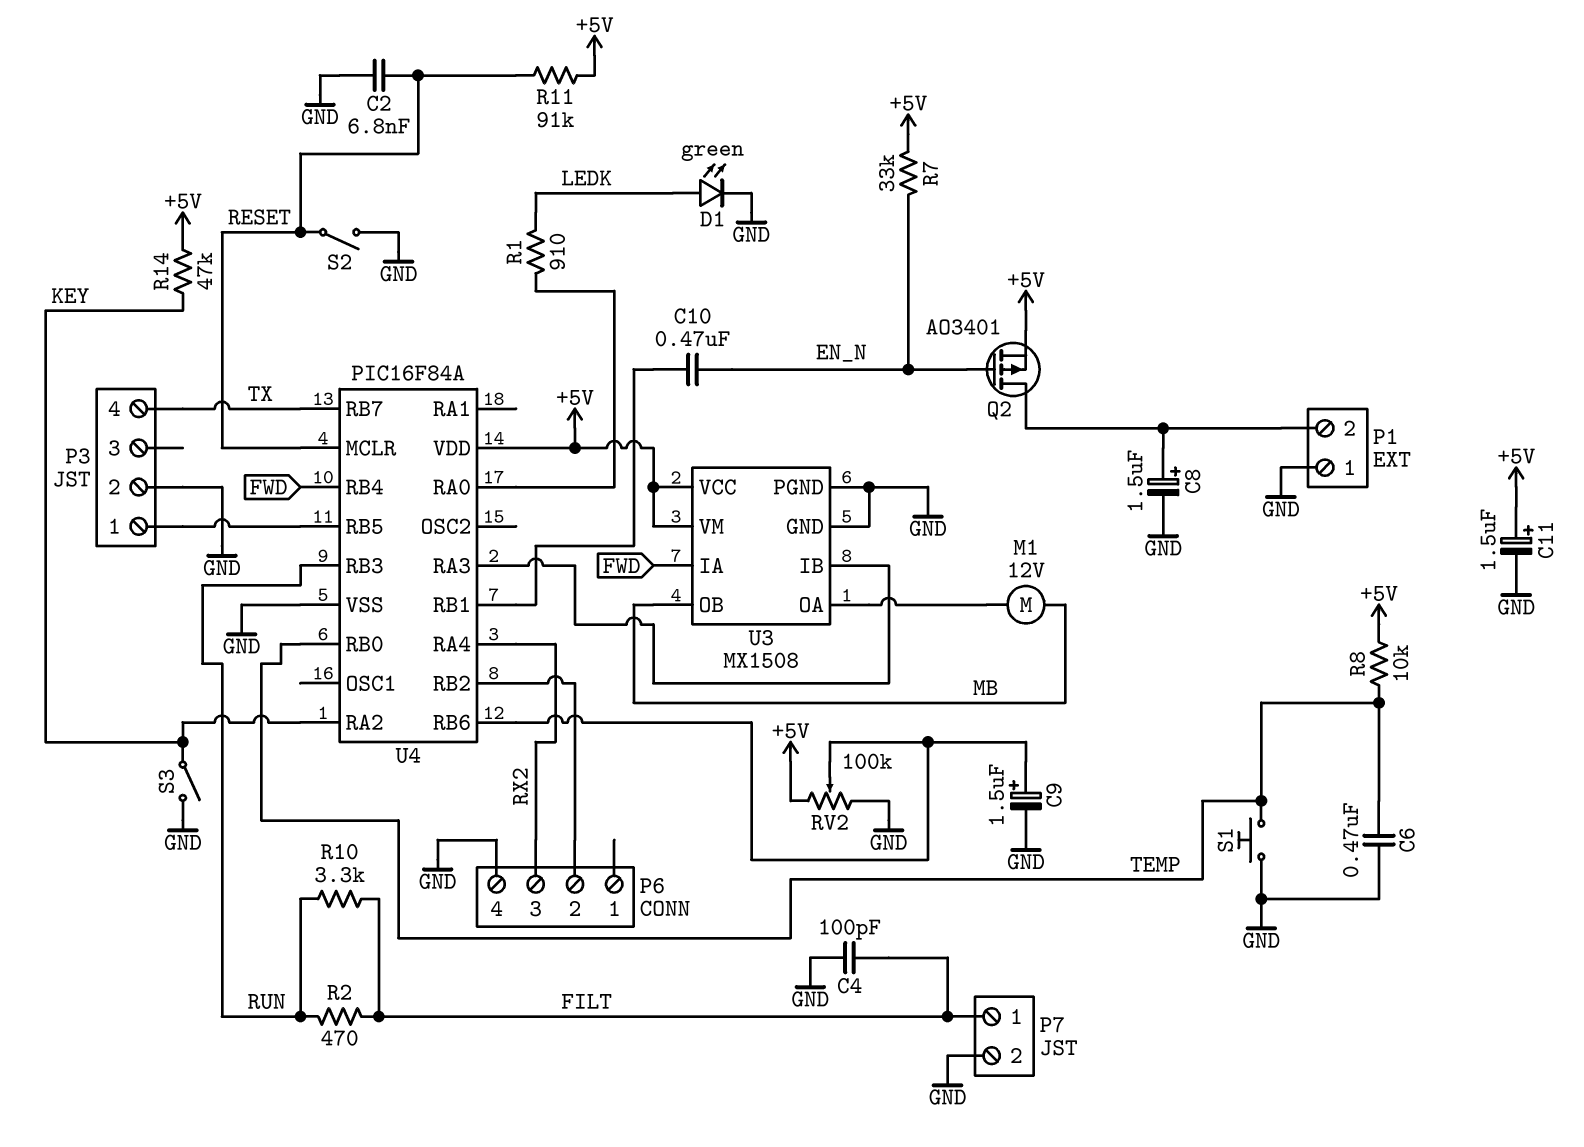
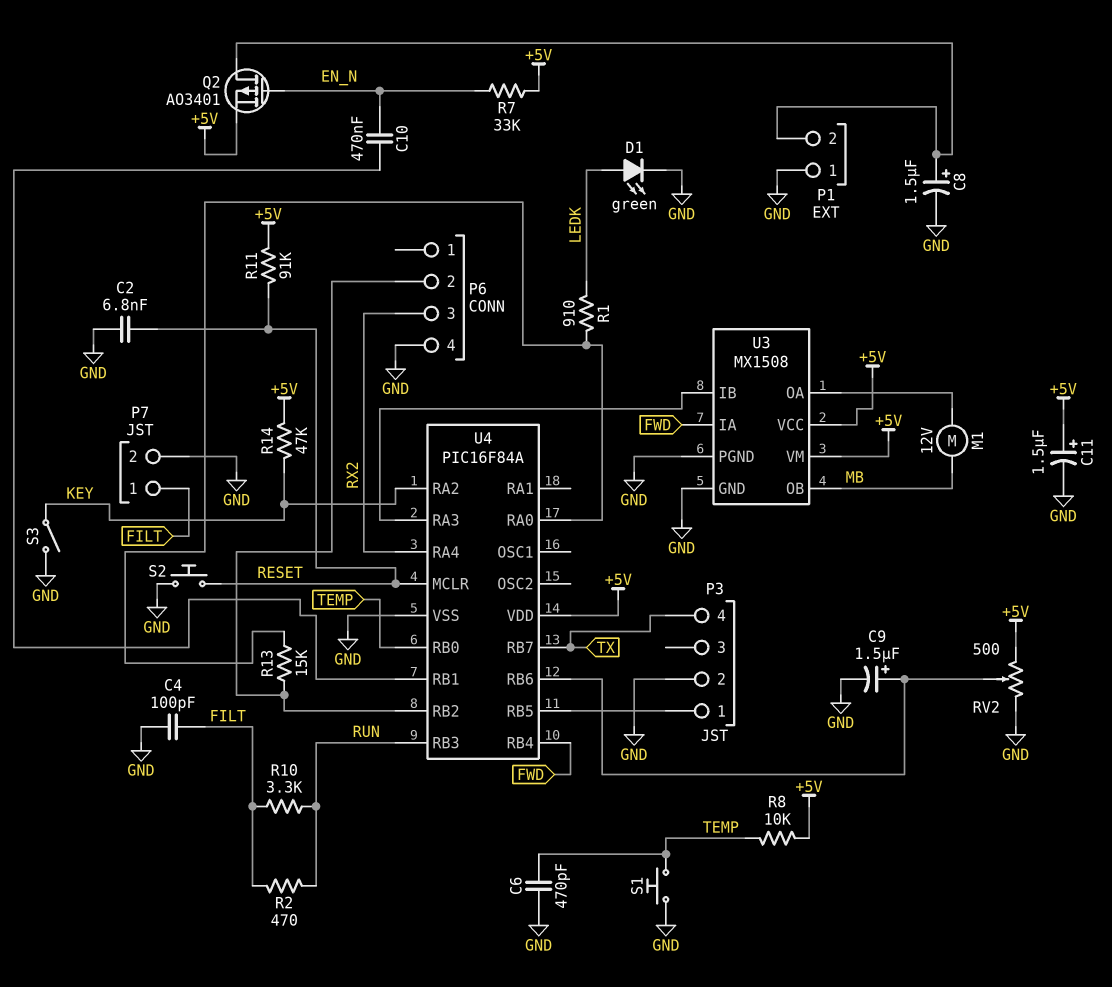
C6: 470nF (GND, TEMP) -> 470pF (GND, TEMP)
R13: none -> 15k (P6/2, U4/RA0)
RV2: 100k (+5V, GND, wiper U4/RB6) -> 500 (+5V, GND, wiper U4/RB6)
S2: switch (GND, RESET) -> button (GND, RESET)

